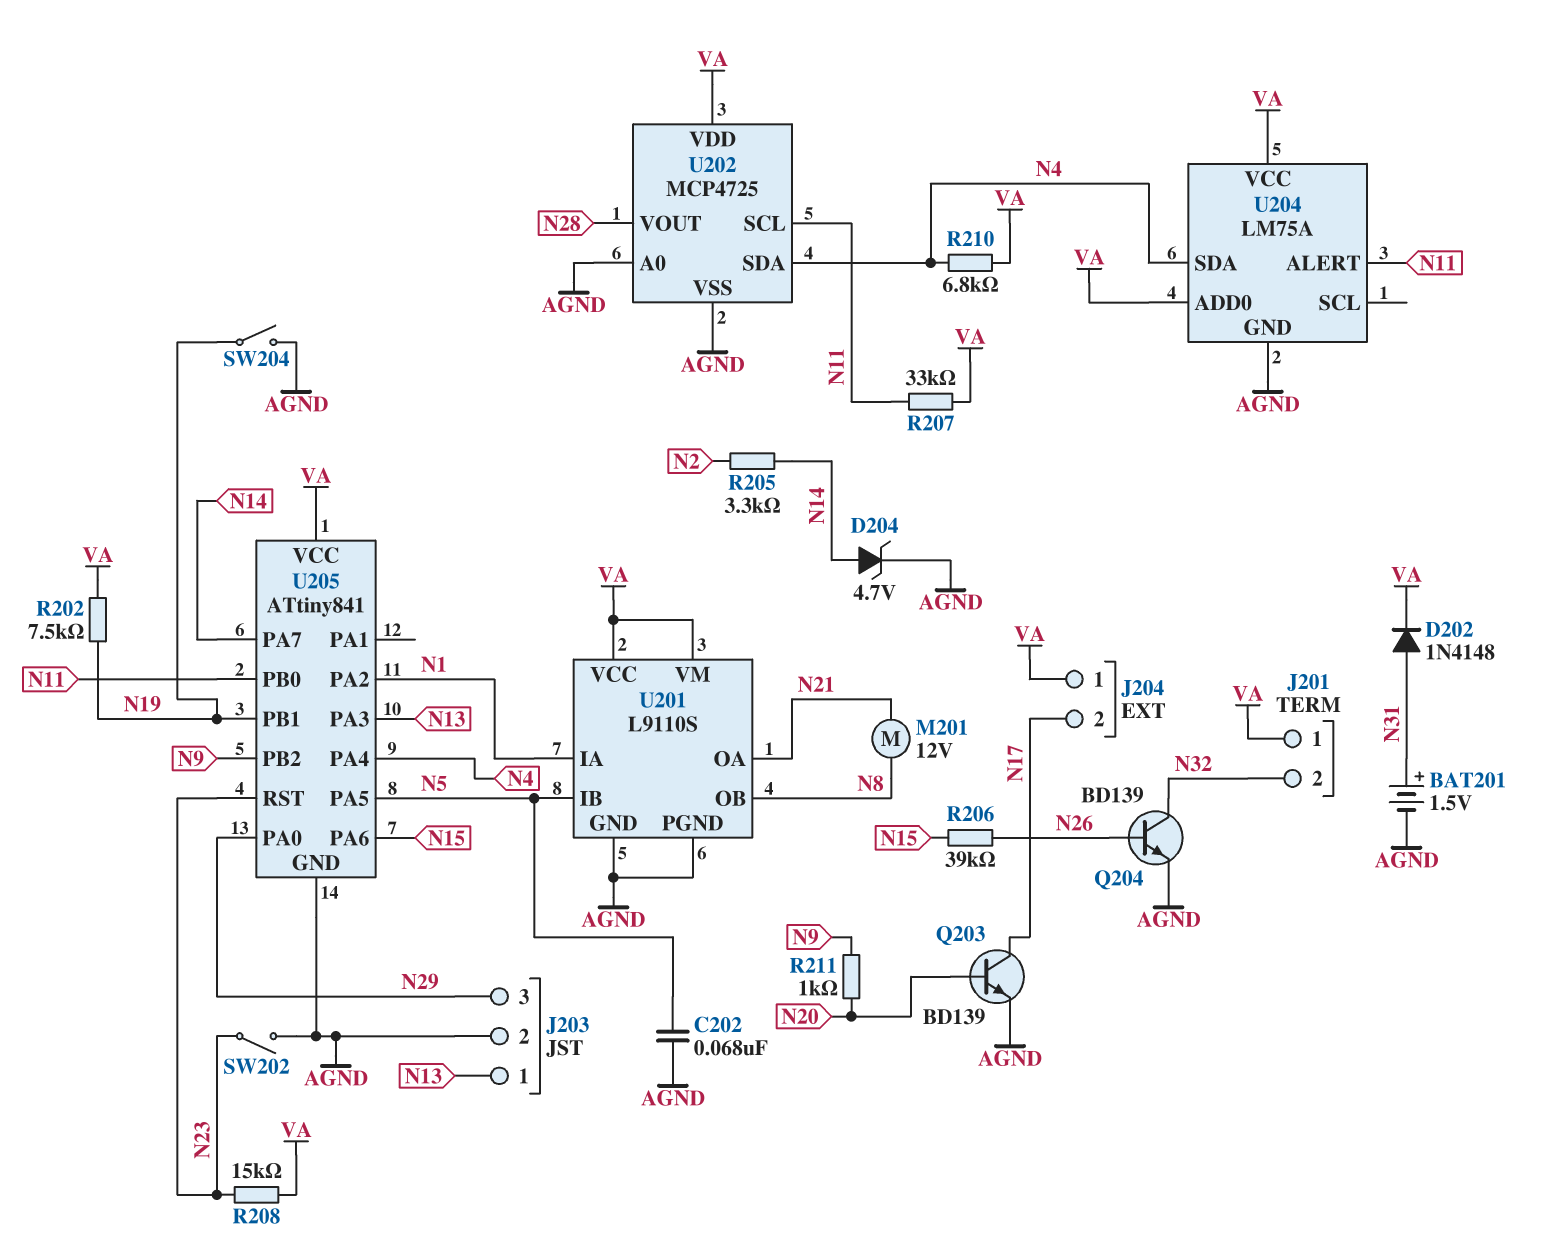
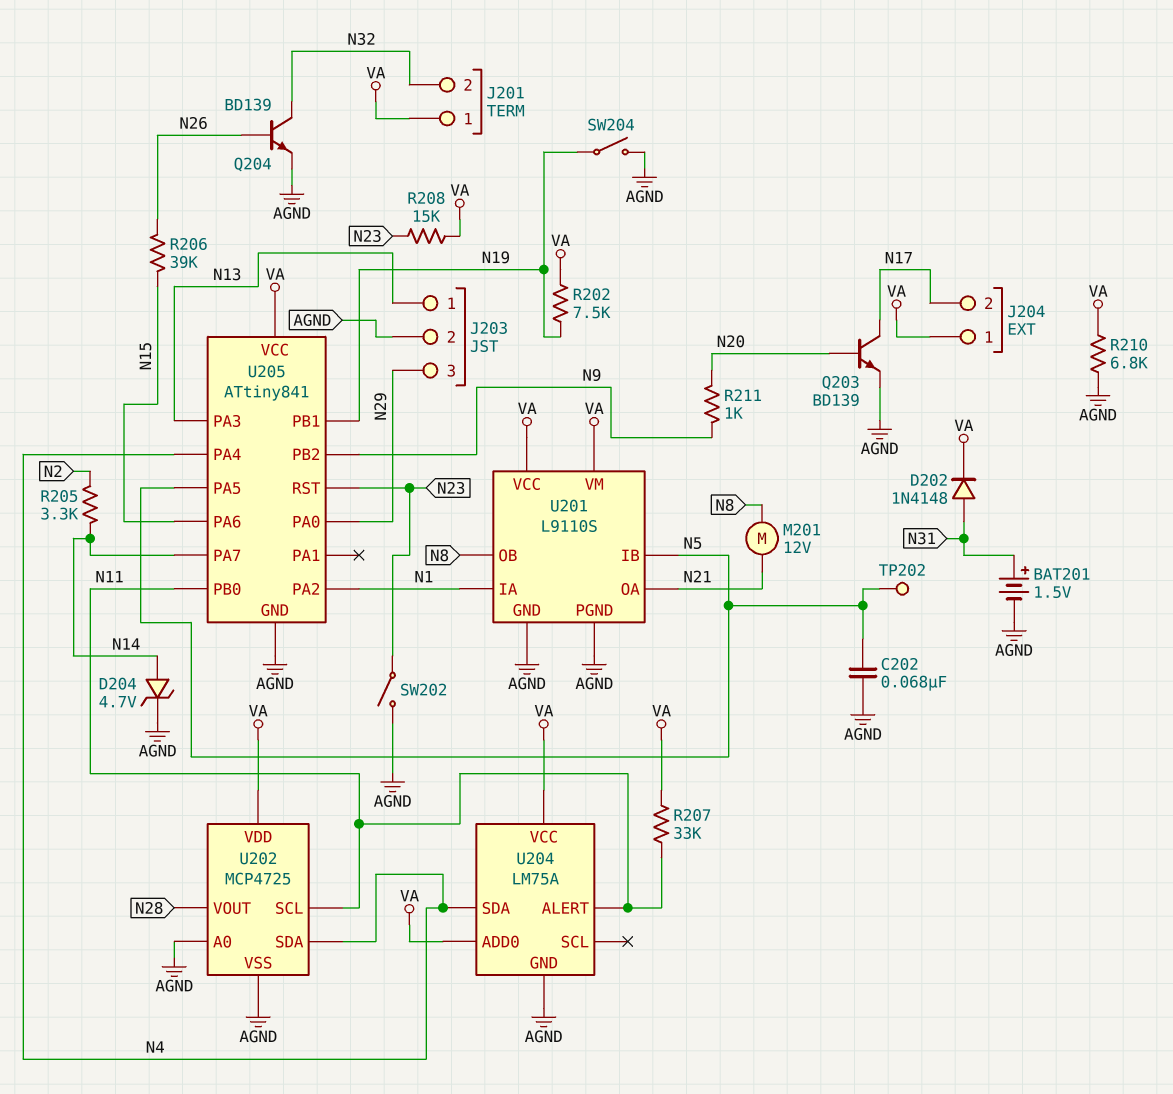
R210: 6.8k (N4, VA) -> 6.8k (AGND, VA)
TP202: none -> test point (N5)

